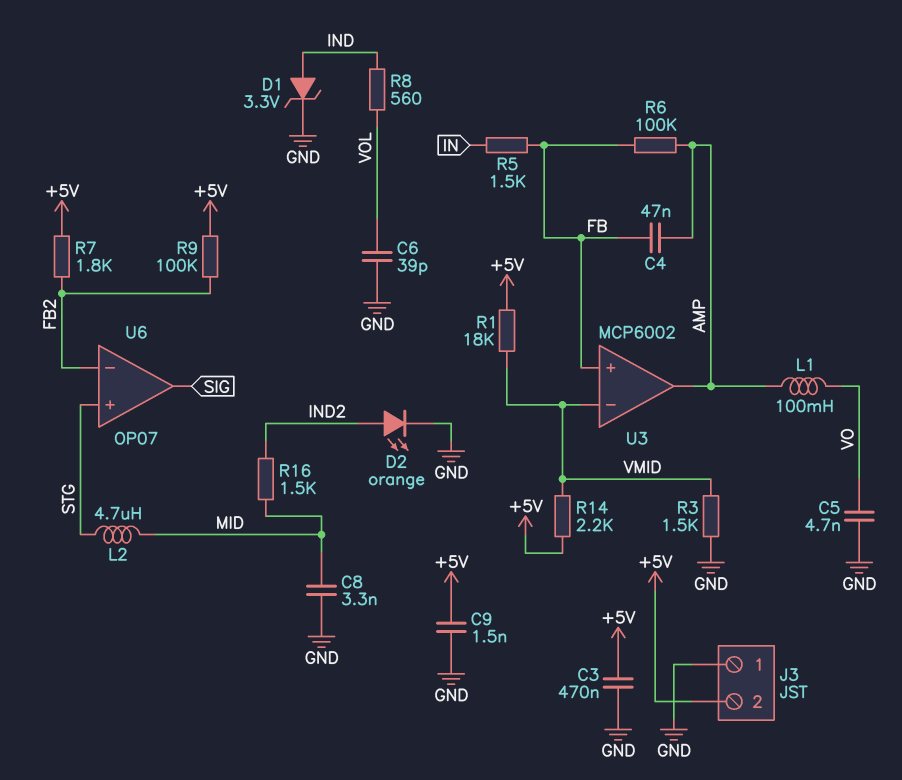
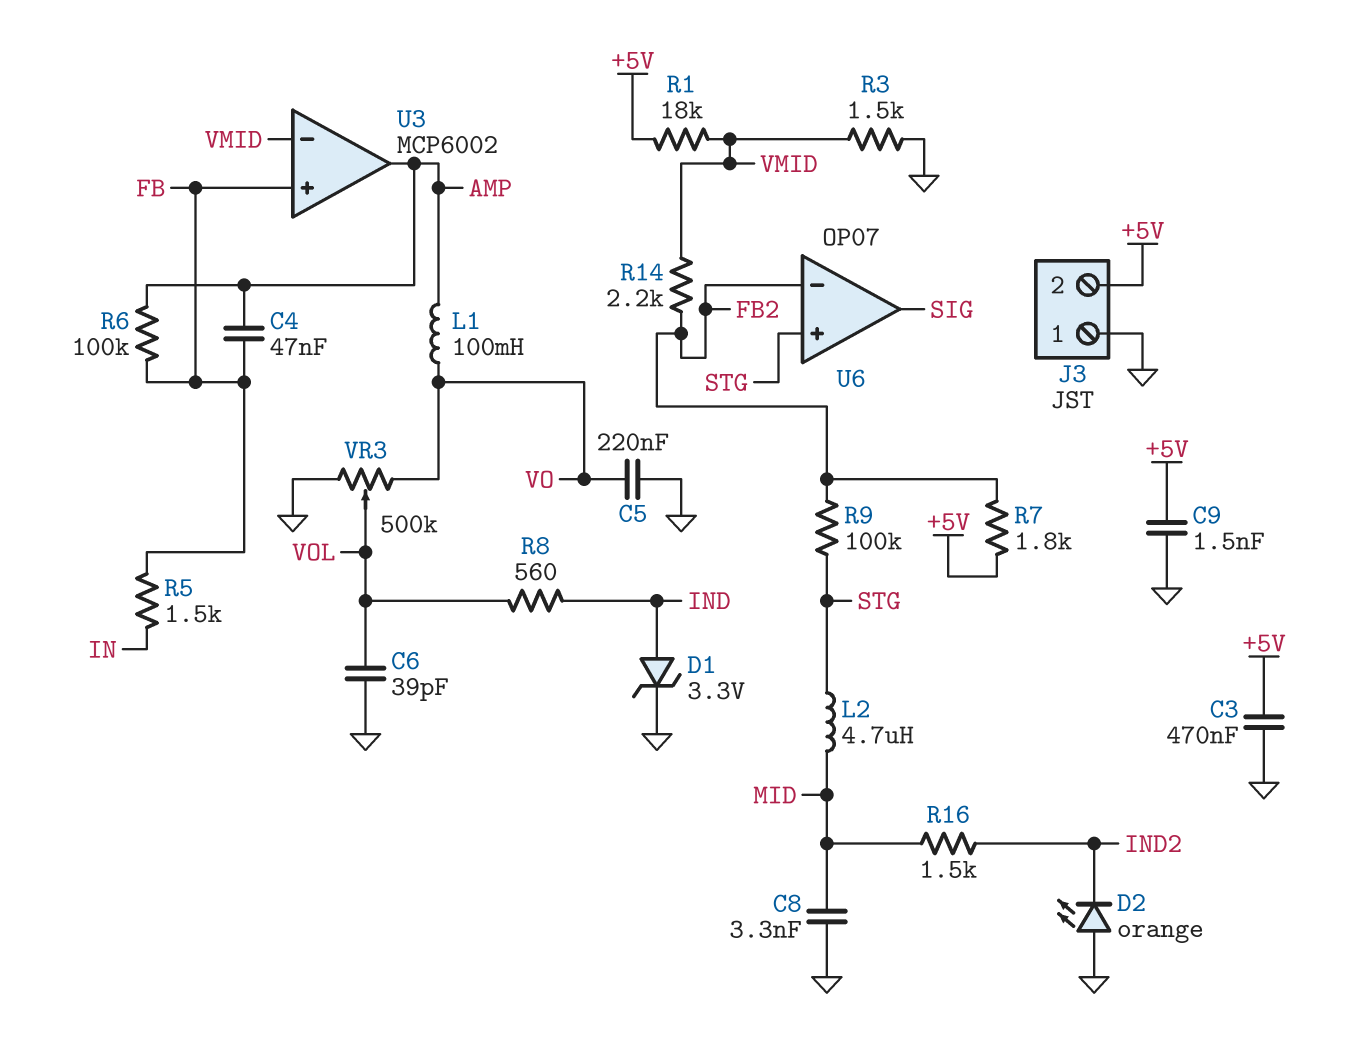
C5: 4.7nF (GND, VO) -> 220nF (GND, VO)
D2: LED orange (A IND2, K GND) -> LED orange (A GND, K IND2)
R9: 100k (+5V, FB2) -> 100k (FB2, STG)
R14: 2.2k (+5V, VMID) -> 2.2k (FB2, VMID)
VR3: none -> 500k (GND, VO, wiper VOL)

